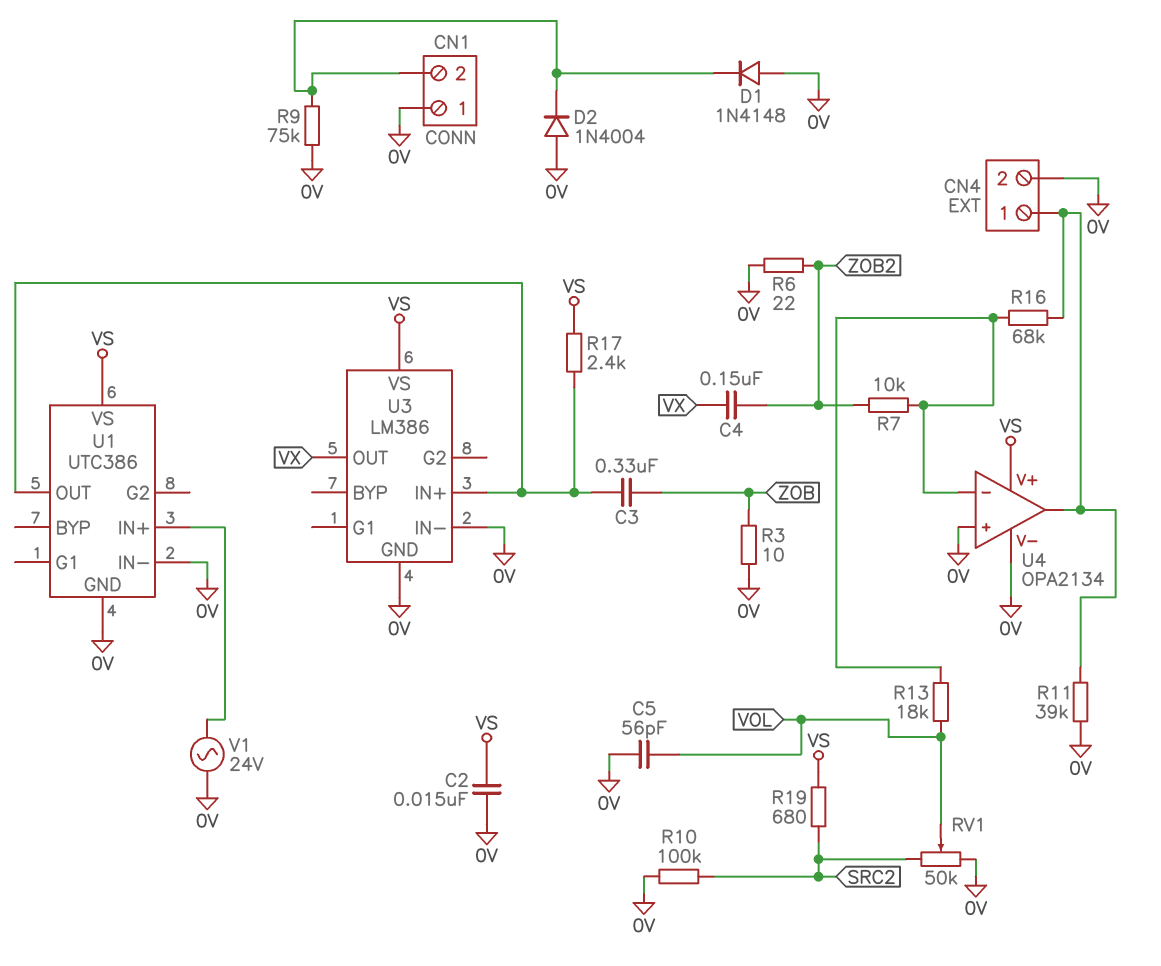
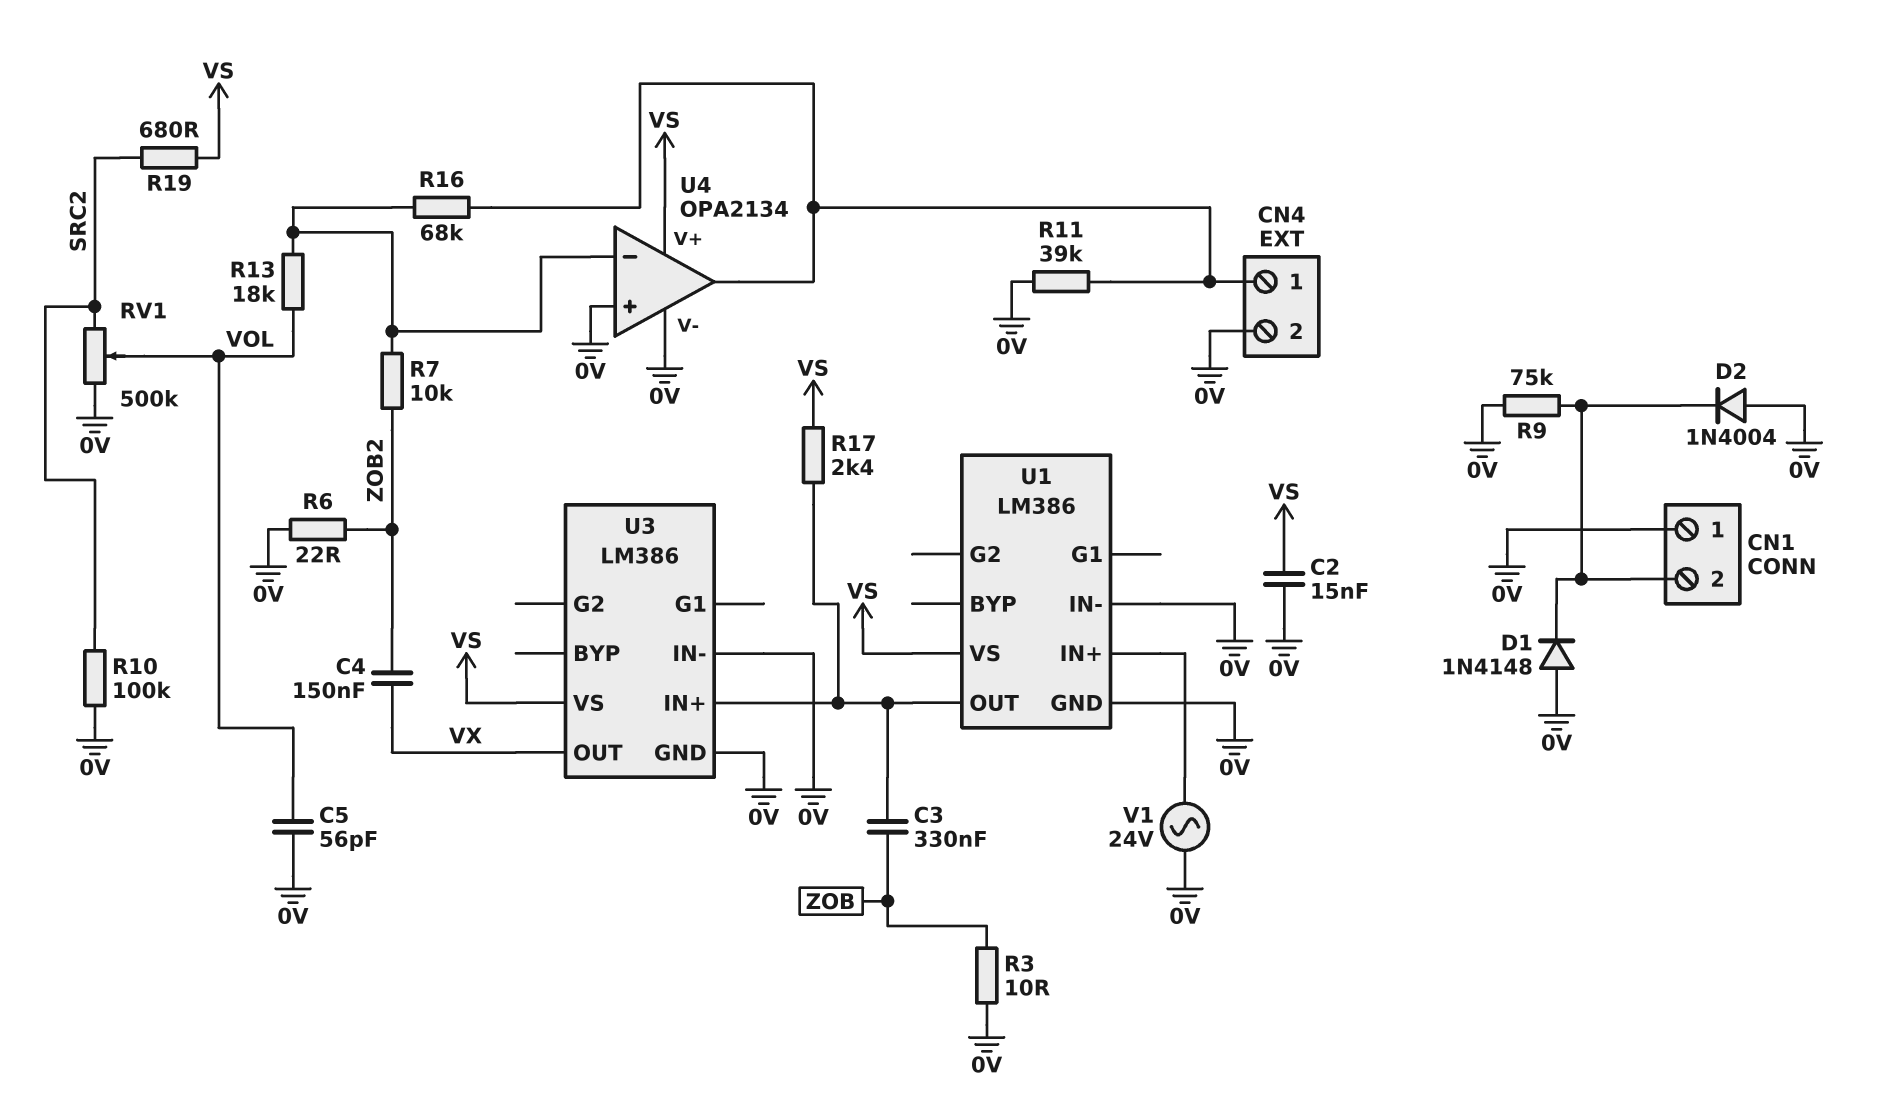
RV1: 50k (0V, SRC2, wiper VOL) -> 500k (0V, SRC2, wiper VOL)
U1: UTC386 -> LM386

